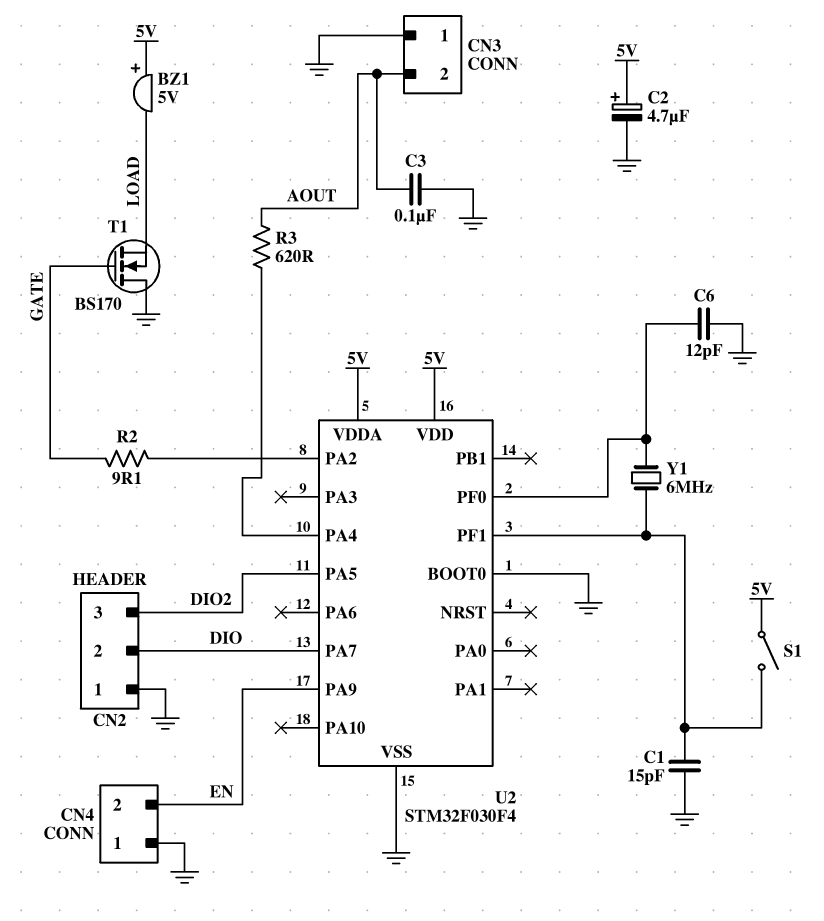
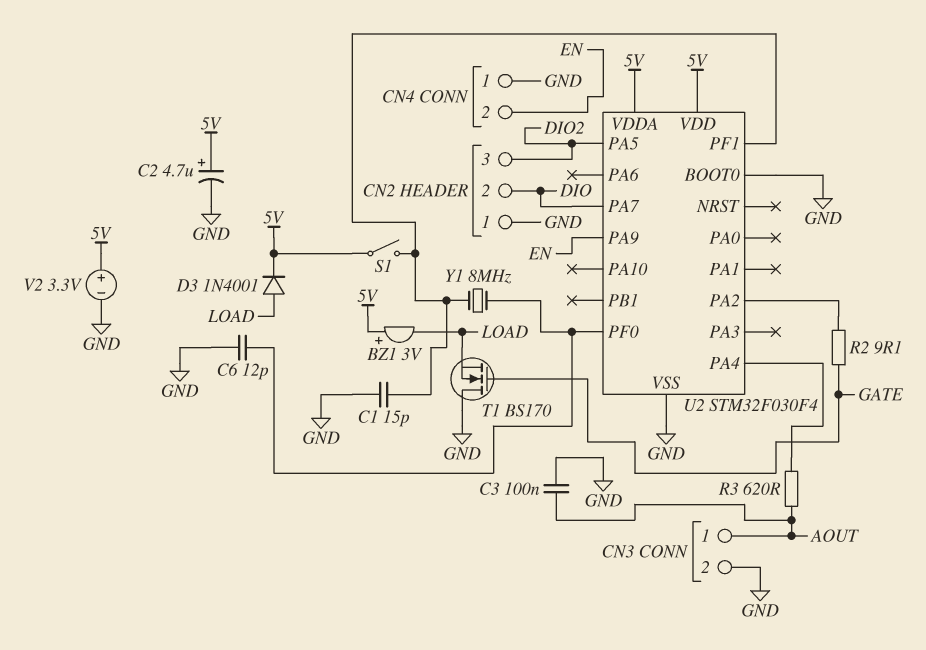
BZ1: buzzer 5V (plus 5V, minus LOAD) -> buzzer 3V (plus 5V, minus LOAD)
CN3 pin 1: GND -> AOUT
CN3 pin 2: AOUT -> GND
D3: none -> diode 1N4001 (A LOAD, K 5V)
V2: none -> 3.3V (plus 5V, minus GND)
Y1: 6MHz (U2/PF0, U2/PF1) -> 8MHz (U2/PF0, U2/PF1)

